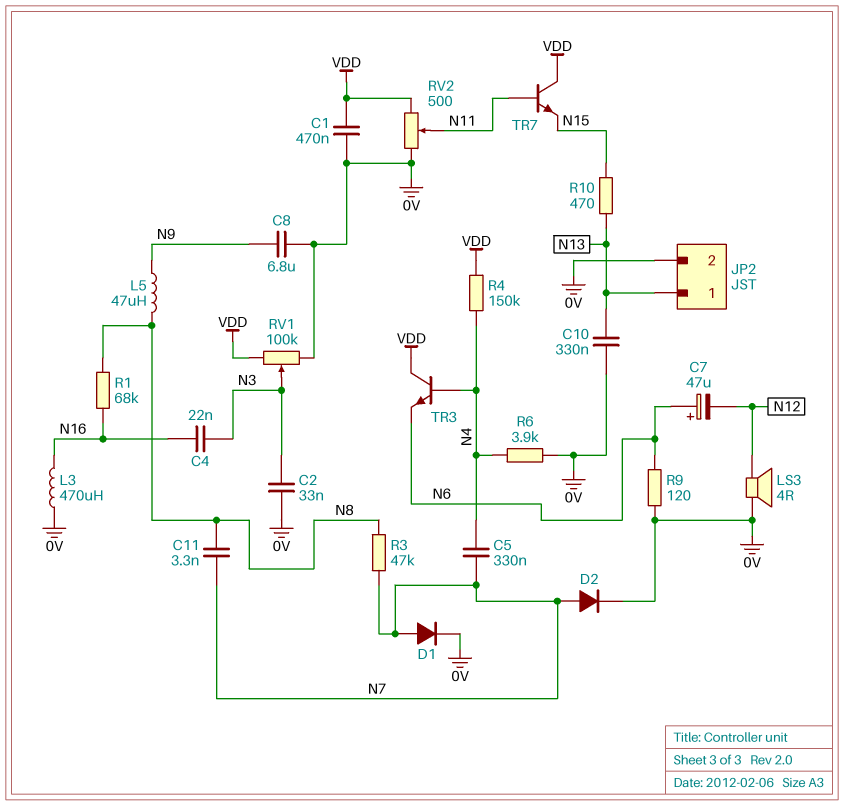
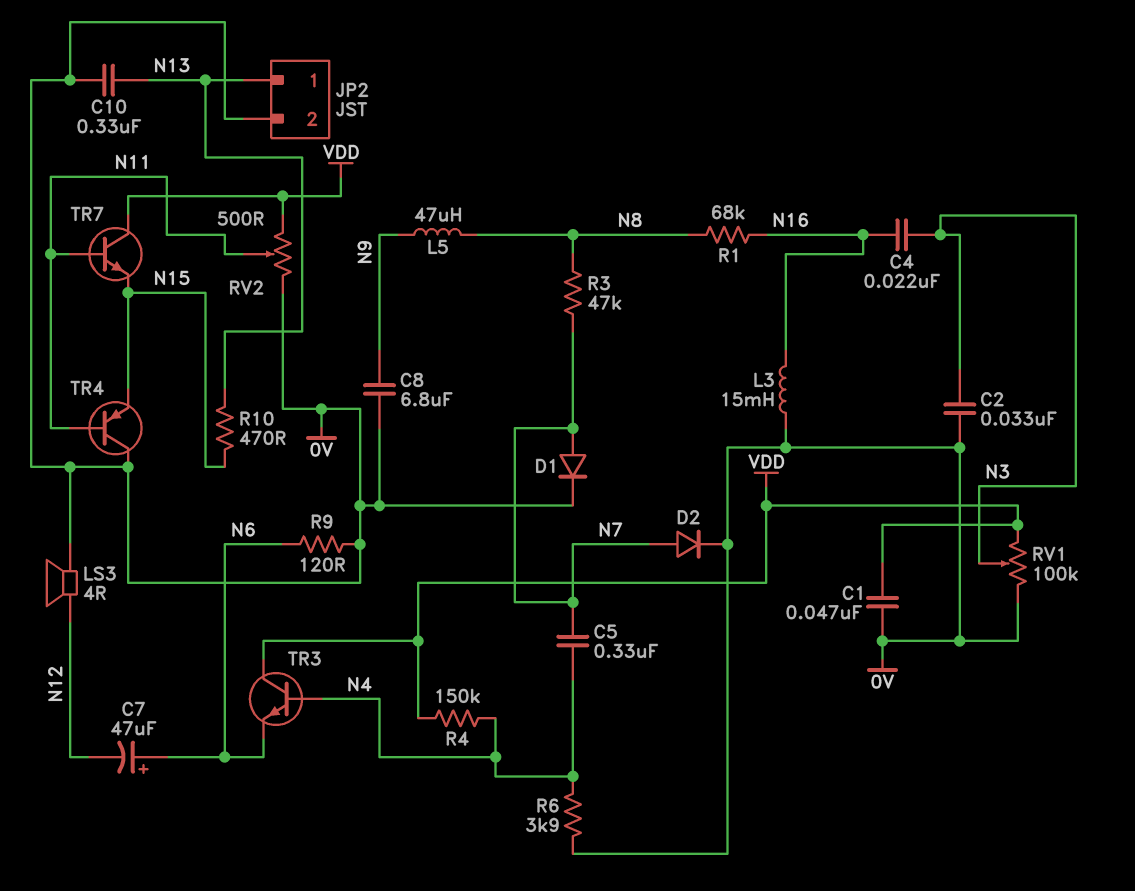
C1: 470nF (0V, VDD) -> 47nF (0V, VDD)
C11: 3.3nF (N7, N8) -> none
L3: 470uH (0V, N16) -> 15mH (0V, N16)
TR4: none -> PNP (B N11, C 0V, E N15)

